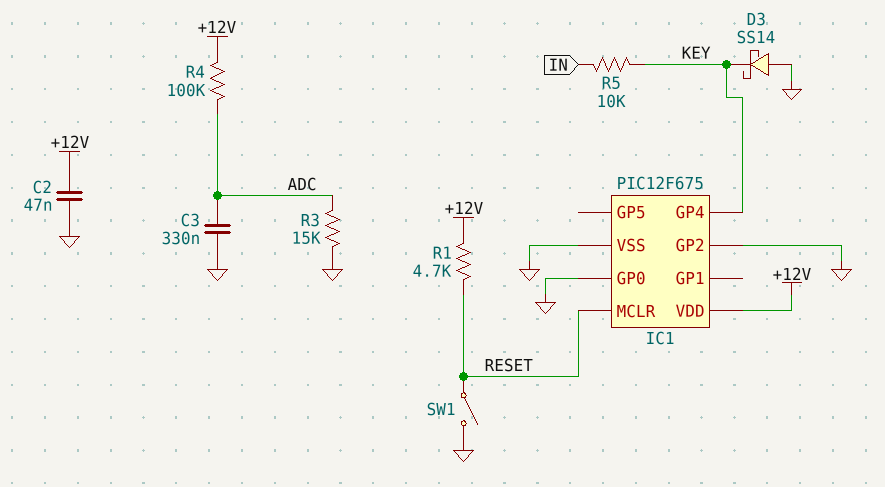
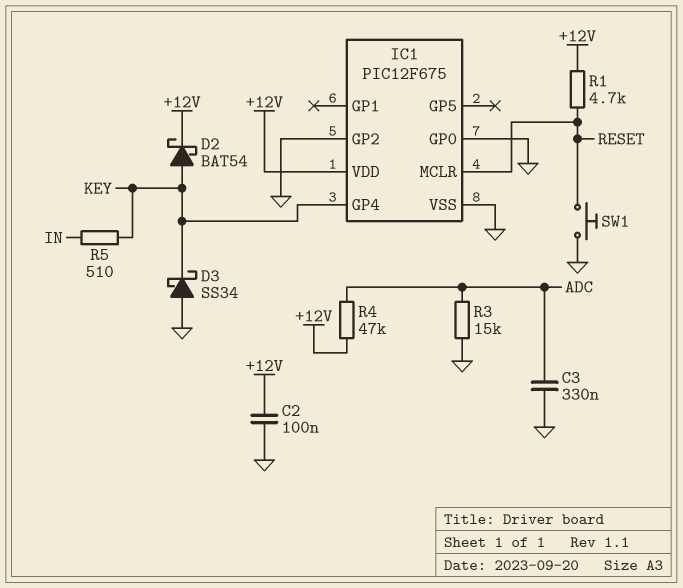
C2: 47nF (+12V, GND) -> 100nF (+12V, GND)
D2: none -> schottky BAT54 (A KEY, K +12V)
D3: schottky SS14 (A GND, K KEY) -> schottky SS34 (A GND, K KEY)
R4: 100k (+12V, ADC) -> 47k (+12V, ADC)
R5: 10k (IN, KEY) -> 510 (IN, KEY)
SW1: switch (GND, RESET) -> button (GND, RESET)

